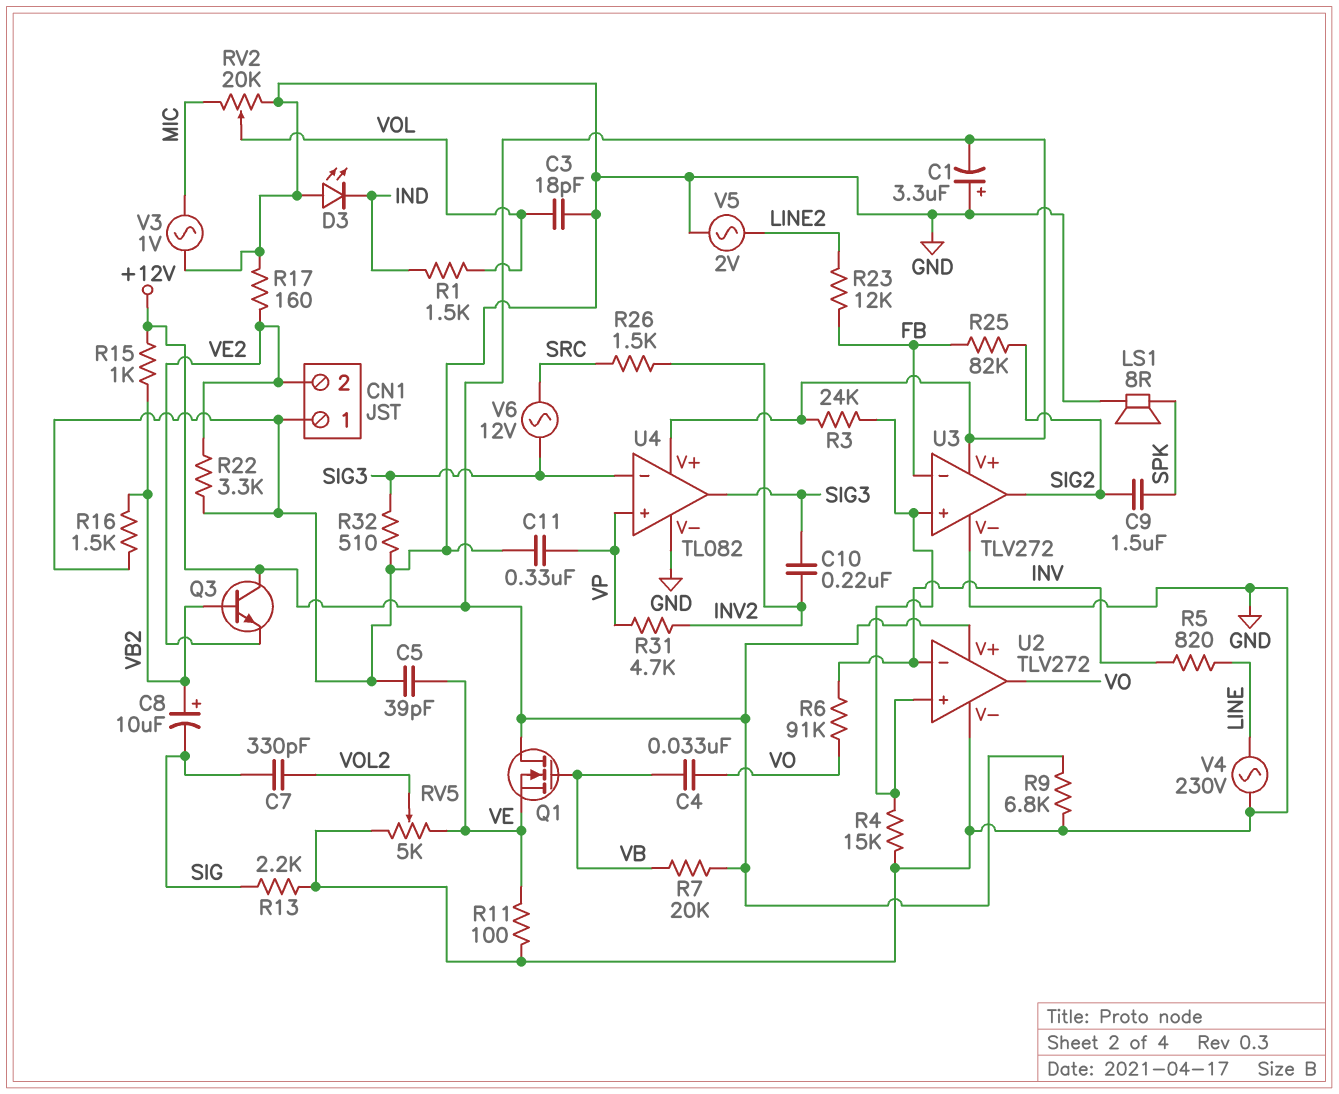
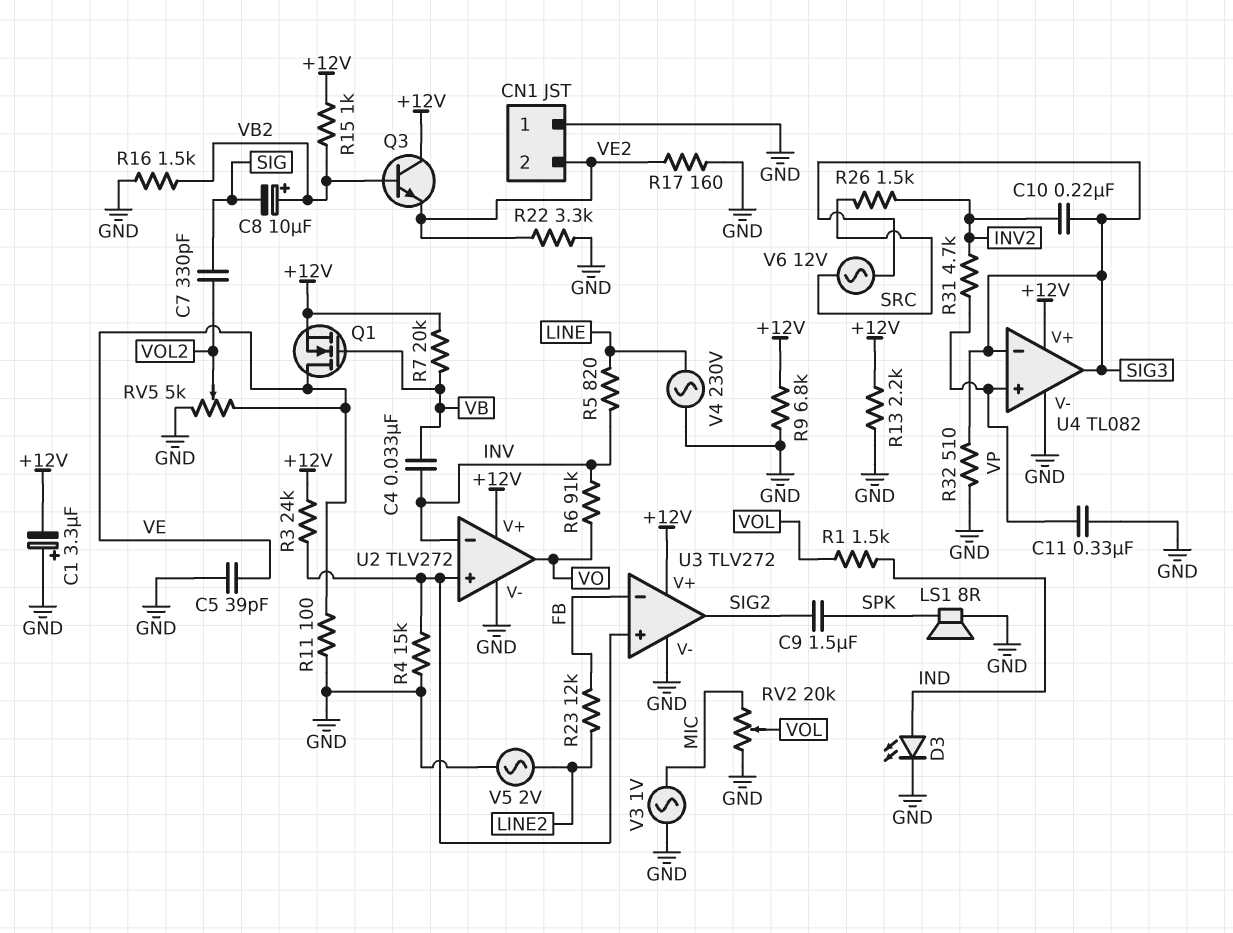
C3: 18pF (GND, VOL) -> none
C4: 33nF (VB, VO) -> 33nF (INV, VB)
D3: LED (A GND, K IND) -> LED (A IND, K GND)
Q1: NMOS (G VB, D +12V, S VE) -> NMOS (G VB, D VE, S +12V)
R13: 2.2k (GND, SIG) -> 2.2k (+12V, GND)
R25: 82k (FB, SIG2) -> none

